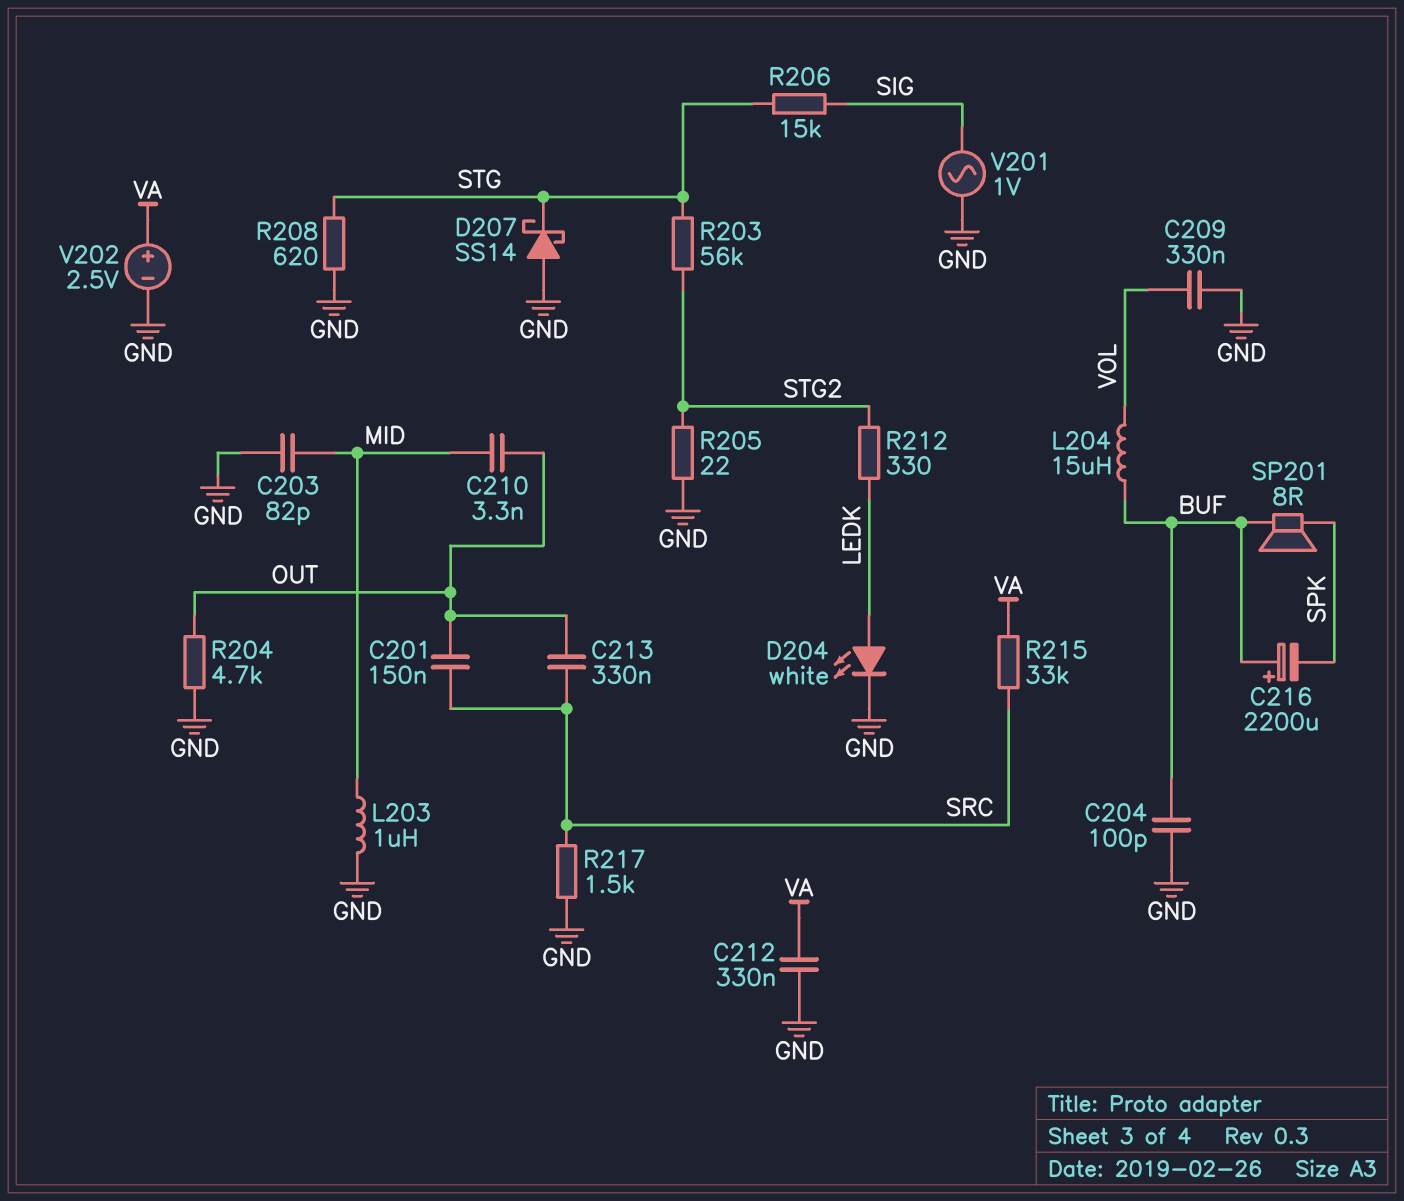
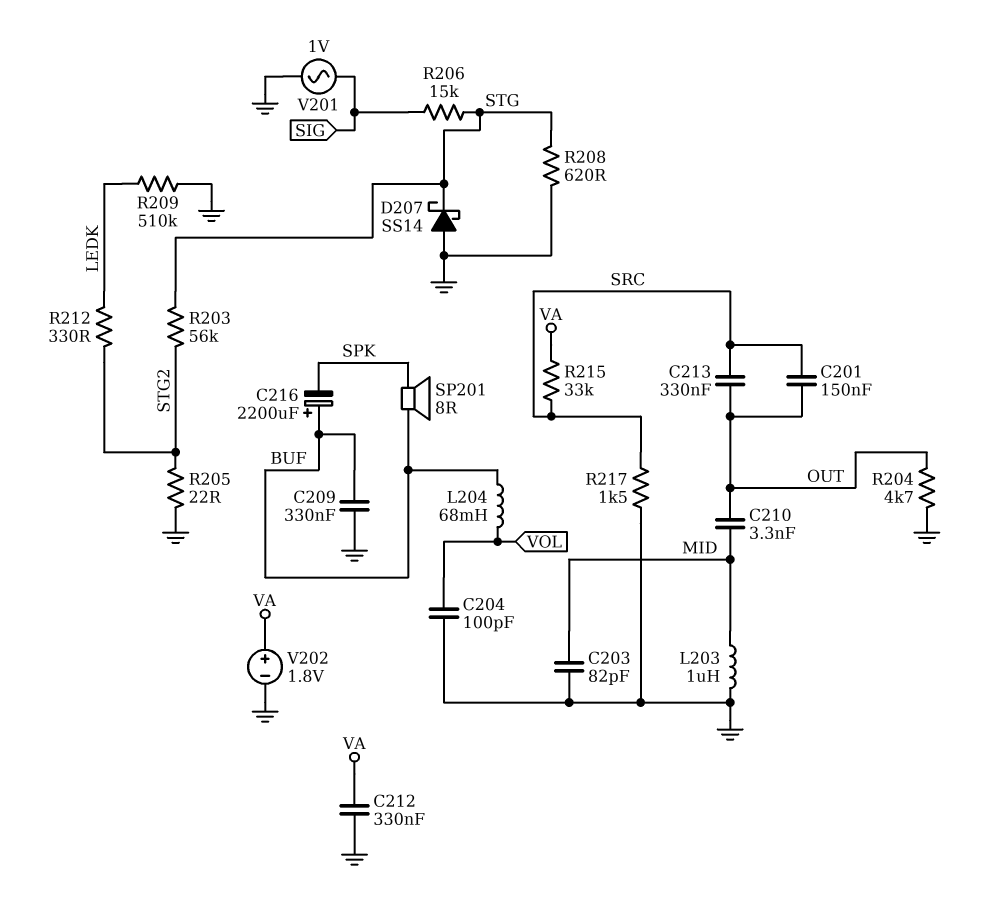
C204: 100pF (BUF, GND) -> 100pF (GND, VOL)
C209: 330nF (GND, VOL) -> 330nF (BUF, GND)
D204: LED white (A LEDK, K GND) -> none
L204: 15uH (BUF, VOL) -> 68mH (BUF, VOL)
R209: none -> 510k (GND, LEDK)
V202: 2.5V (plus VA, minus GND) -> 1.8V (plus VA, minus GND)

